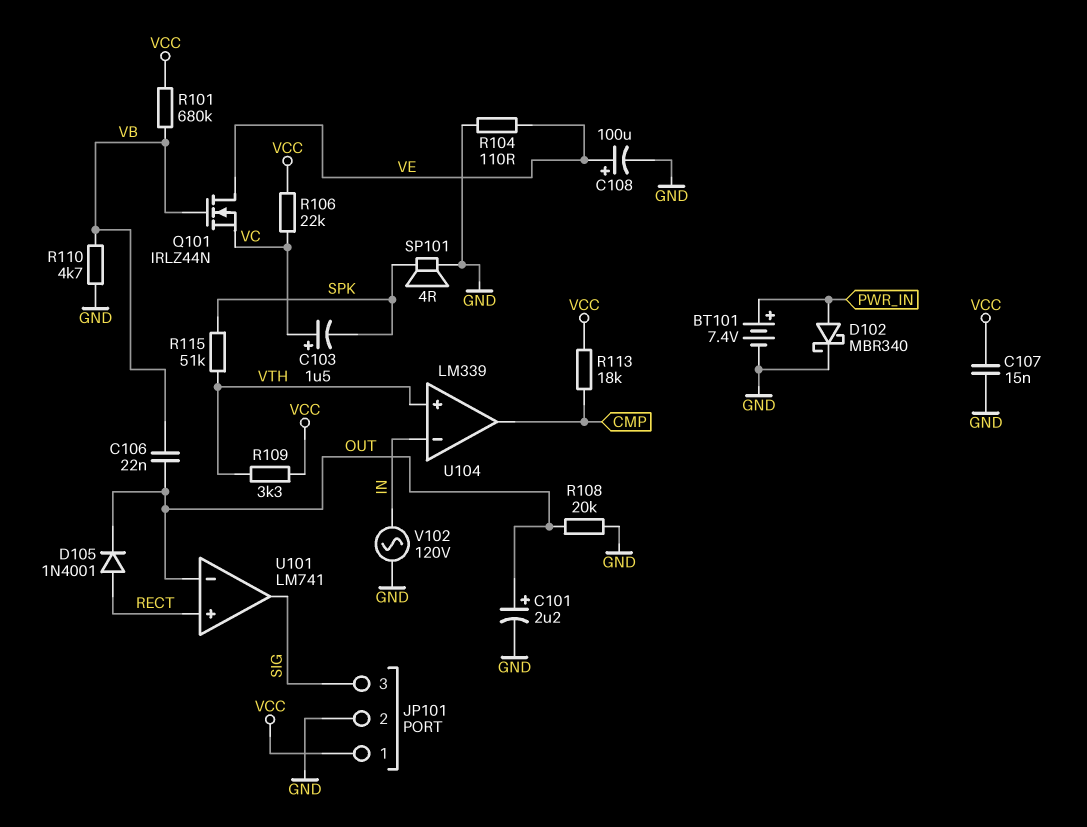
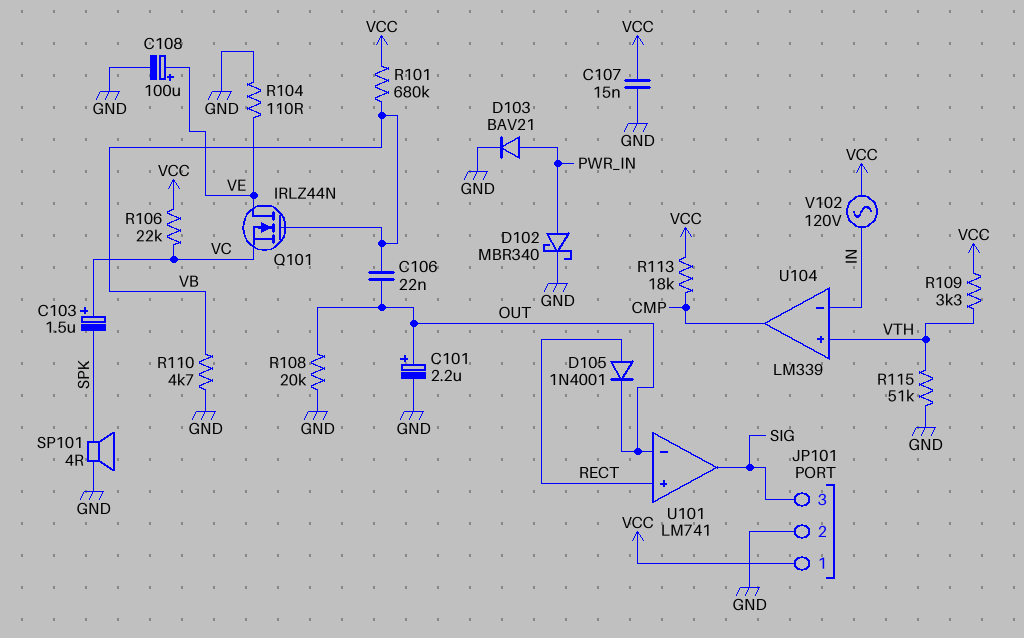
BT101: 7.4V (plus PWR_IN, minus GND) -> none
D103: none -> diode BAV21 (A PWR_IN, K GND)
R115: 51k (SPK, VTH) -> 51k (GND, VTH)
V102: AC 120V (GND, IN) -> AC 120V (IN, VCC)

